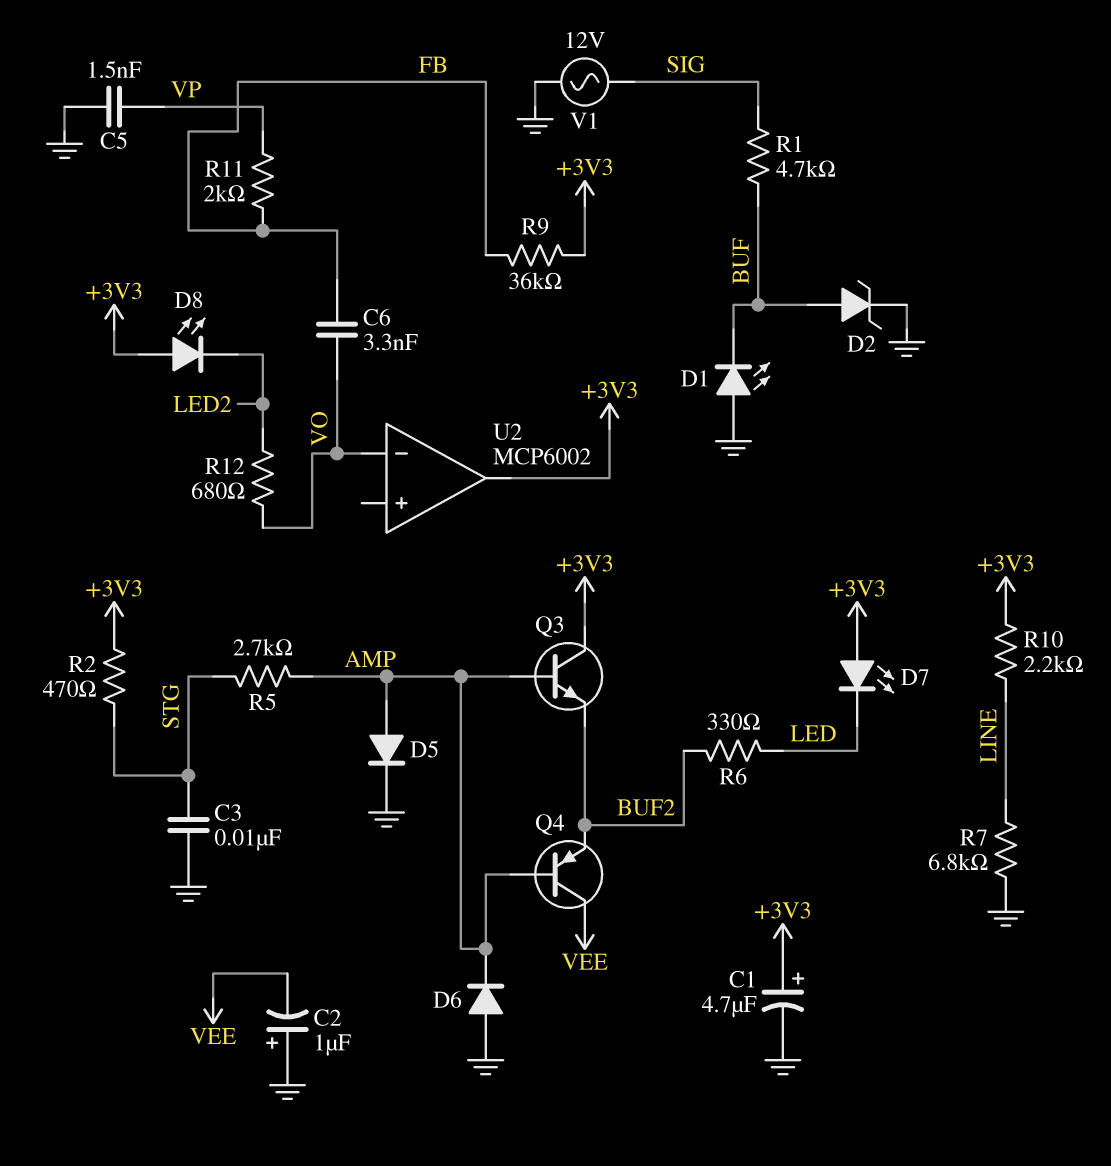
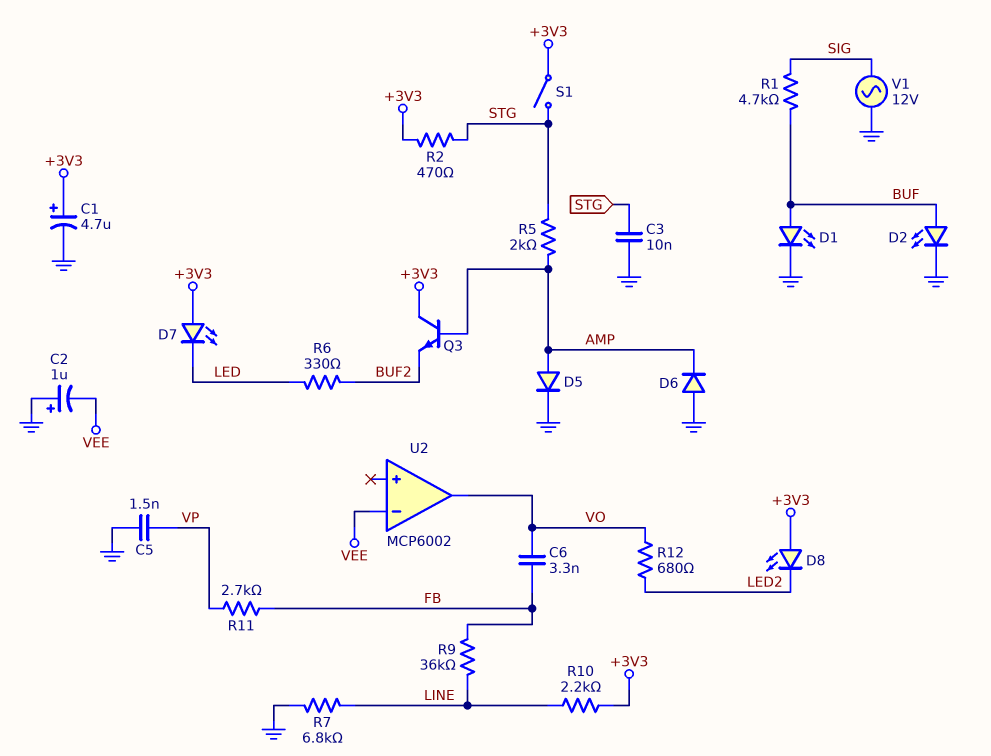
D1: LED (A GND, K BUF) -> LED (A BUF, K GND)
D2: zener (A BUF, K GND) -> LED (A BUF, K GND)
Q4: PNP (B AMP, C VEE, E BUF2) -> none
R5: 2.7k (AMP, STG) -> 2k (AMP, STG)
R9: 36k (+3V3, FB) -> 36k (FB, LINE)
R11: 2k (FB, VP) -> 2.7k (FB, VP)
S1: none -> switch (+3V3, STG)
U2 pin in-: VO -> VEE
U2 pin out: +3V3 -> VO

